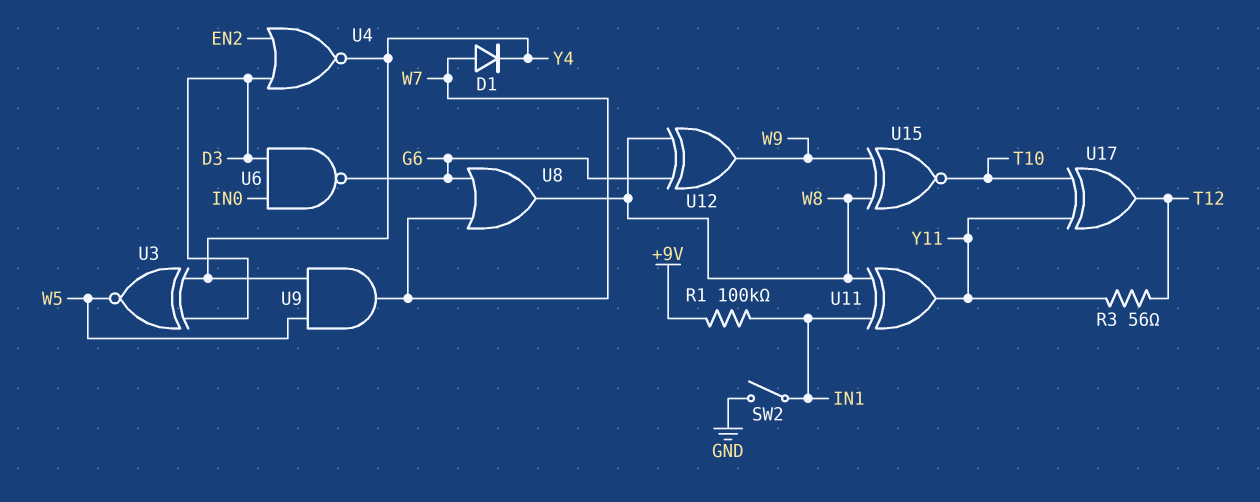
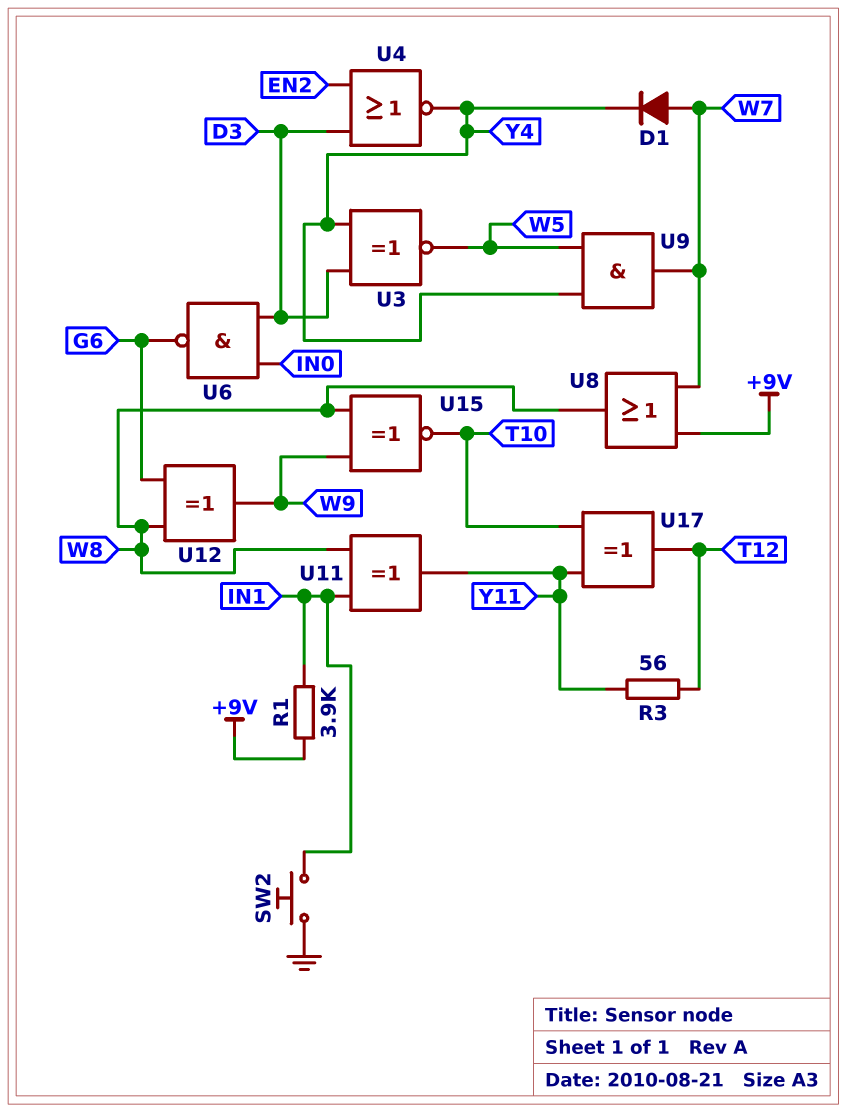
R1: 100k (+9V, IN1) -> 3.9k (+9V, IN1)
SW2: switch (GND, IN1) -> button (GND, IN1)
U8: OR (in G6, in W7, out W8) -> OR (in +9V, in W7, out W8)

